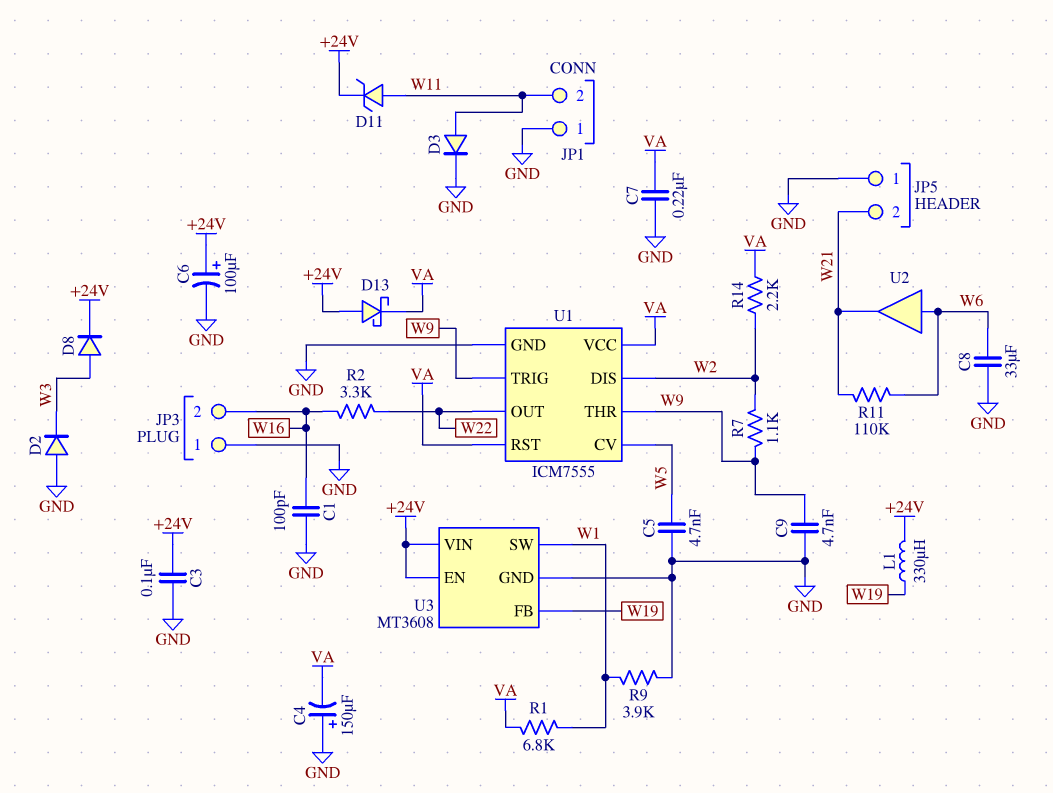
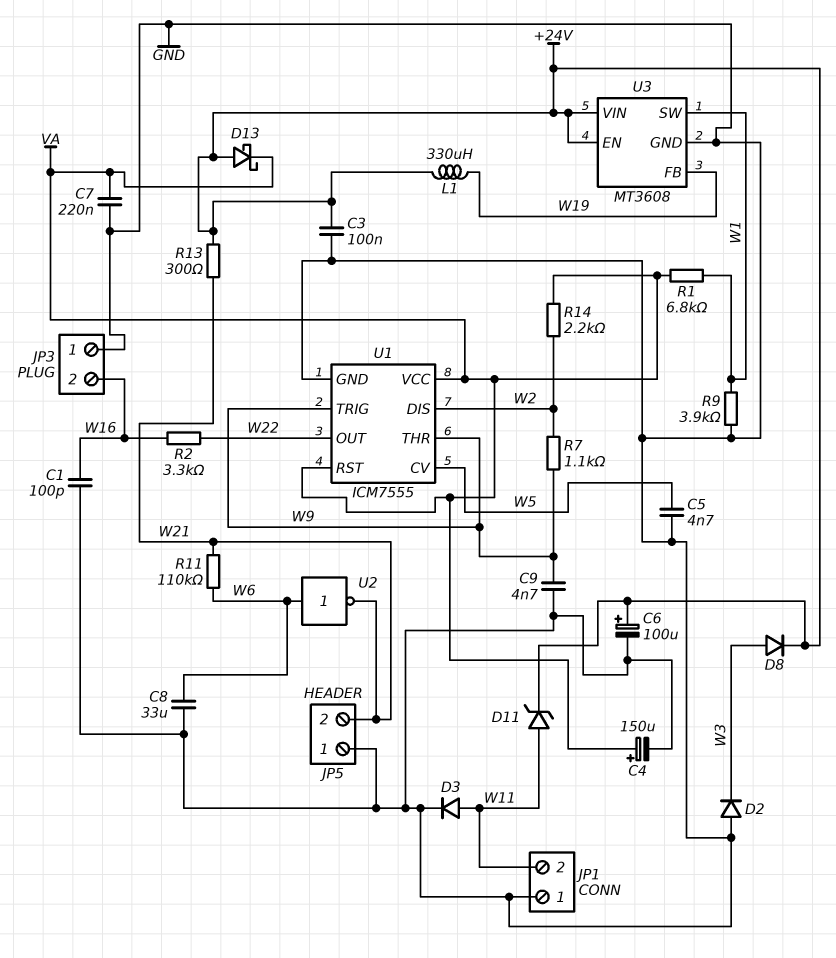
C4: 150uF (plus GND, minus VA) -> 150uF (plus VA, minus GND)
R13: none -> 300 (+24V, W21)
U2: buffer (in W6, out W21) -> NOT (in W6, out W21)

